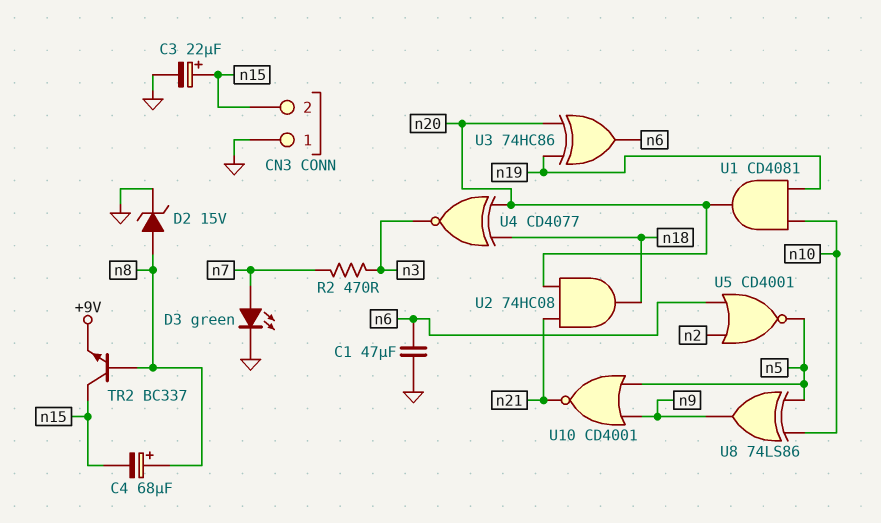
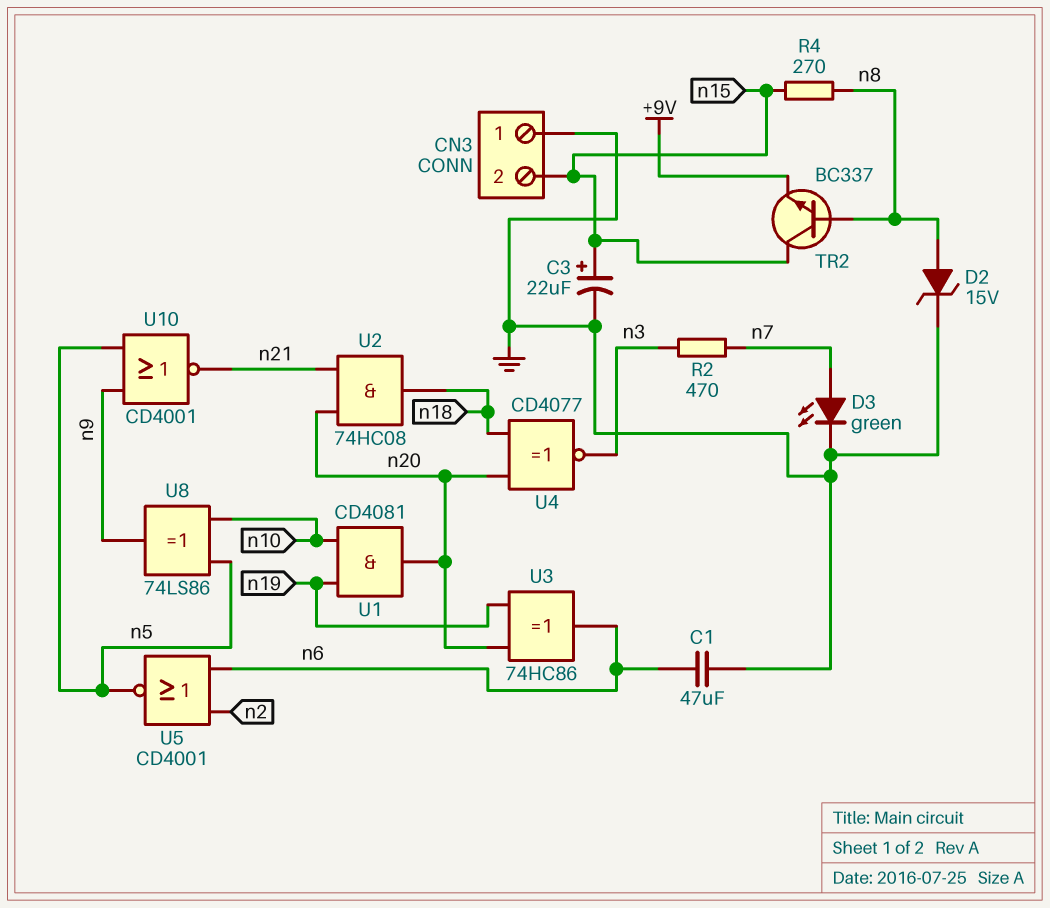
C4: 68uF (plus n8, minus n15) -> none
R4: none -> 270 (n8, n15)

